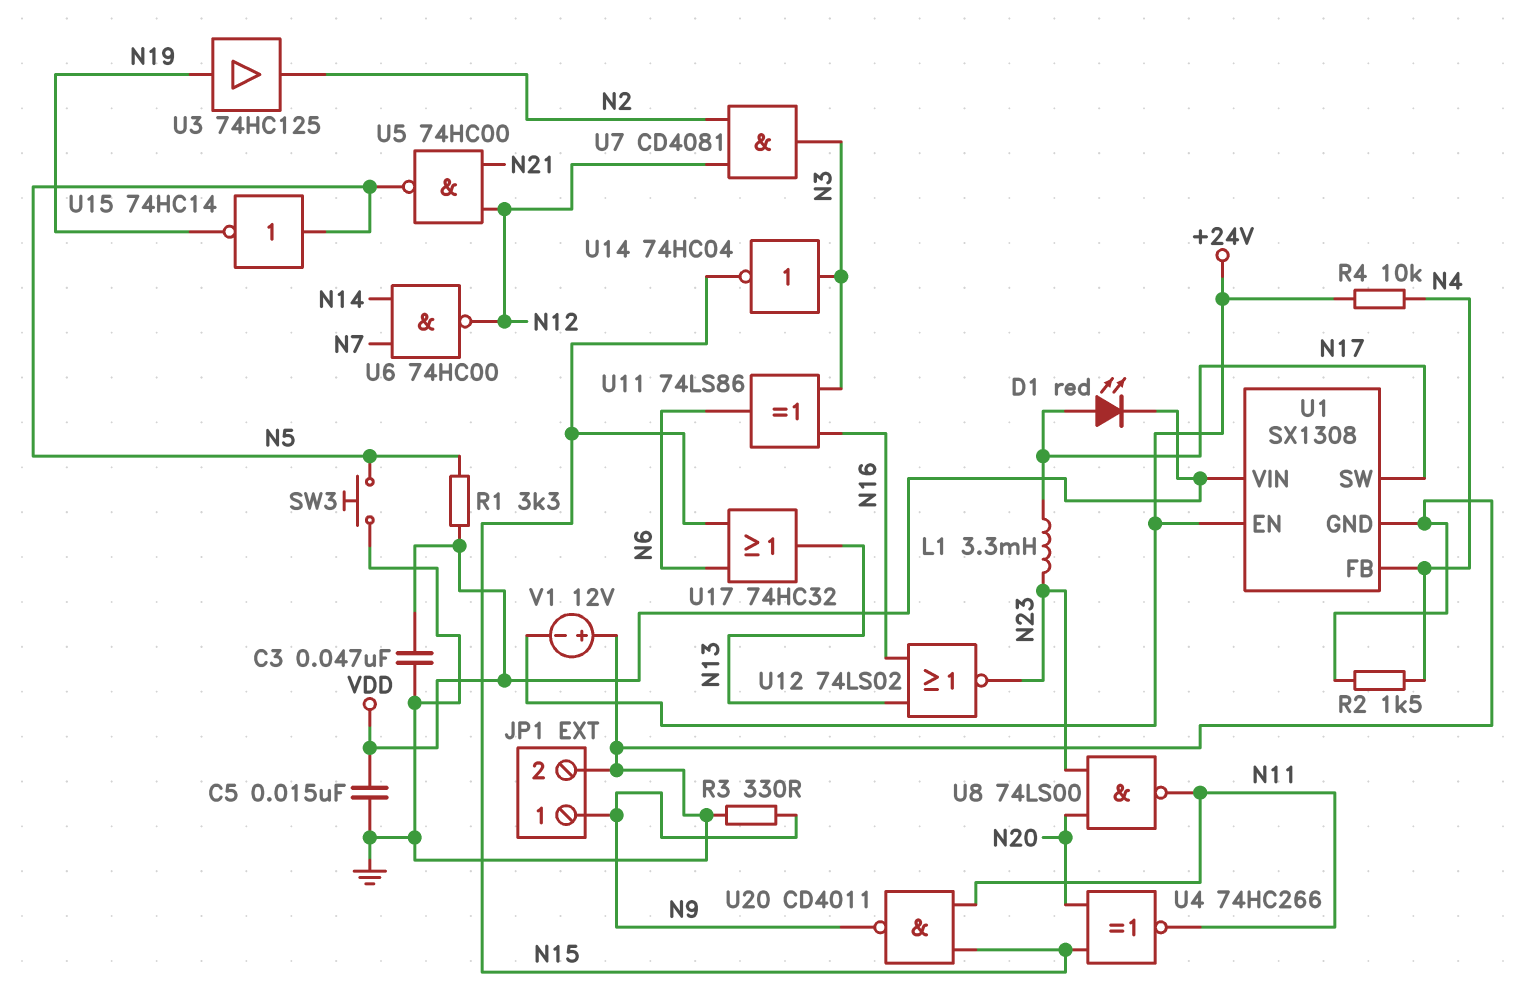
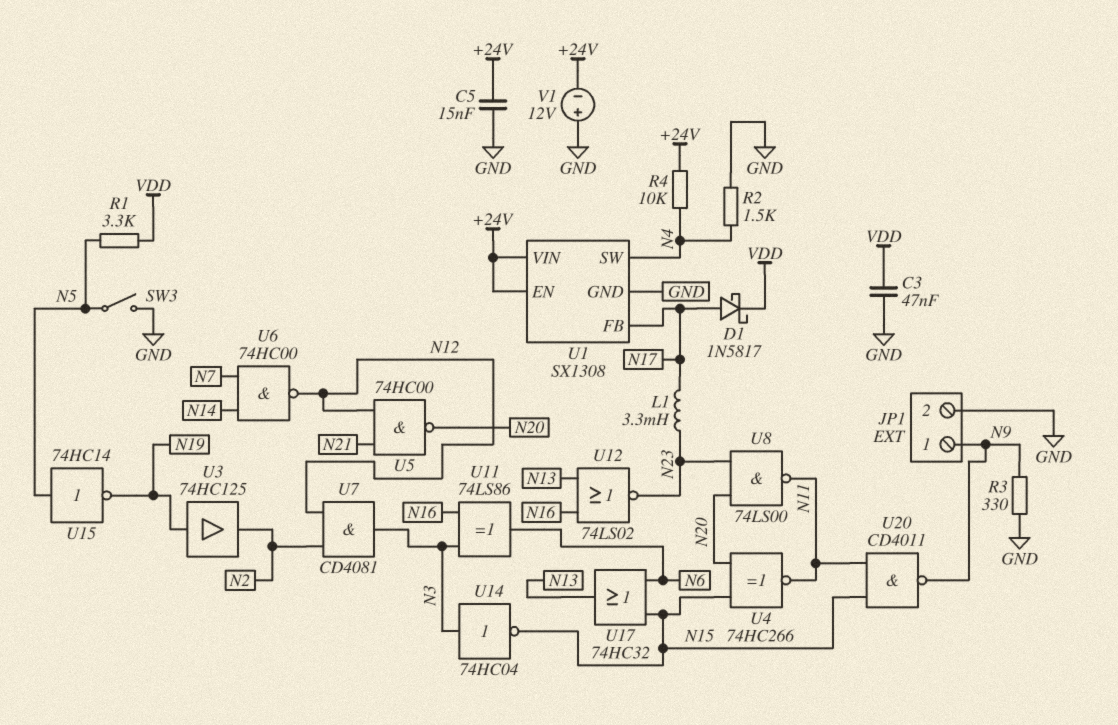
C5: 15nF (GND, VDD) -> 15nF (+24V, GND)
D1: LED red (A N17, K VDD) -> schottky 1N5817 (A N17, K VDD)
SW3: button (GND, N5) -> switch (GND, N5)
U1 pin FB: N4 -> N17
U1 pin SW: N17 -> N4
U1 pin VIN: VDD -> +24V
U5: NAND 74HC00 (in N12, in N21, out N5) -> NAND 74HC00 (in N12, in N21, out N20)

